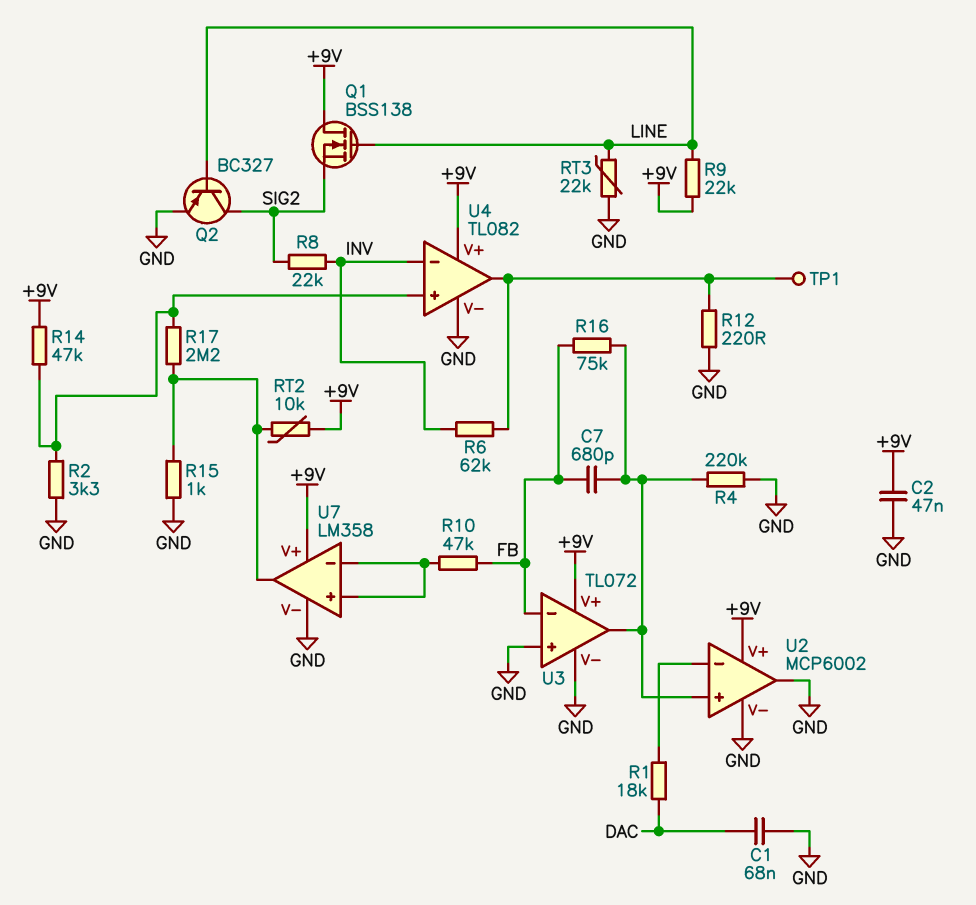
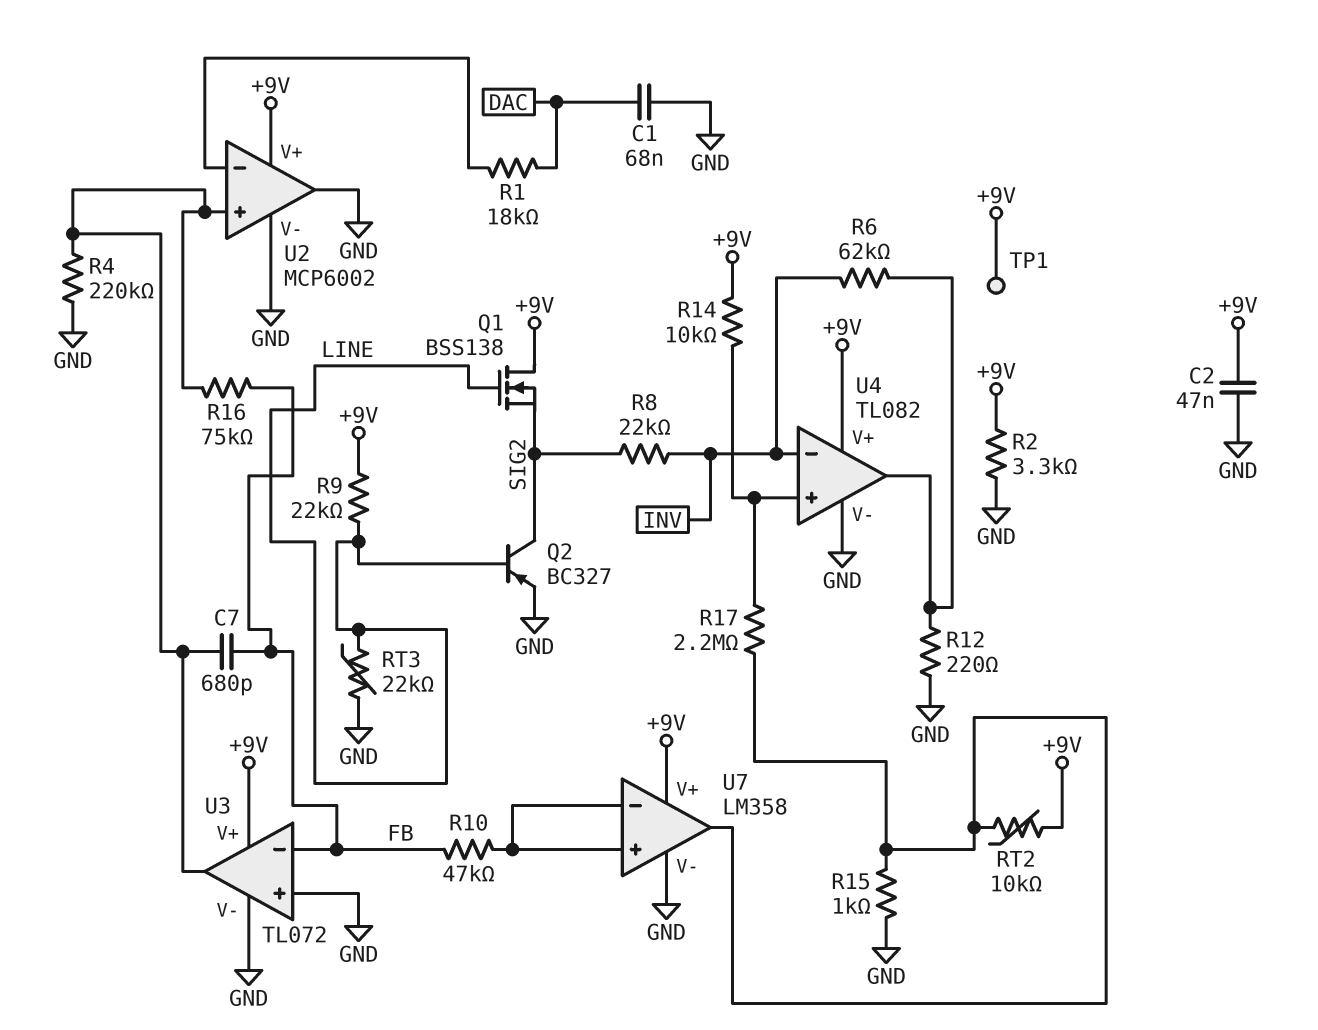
R2: 3.3k (GND, U4/in+) -> 3.3k (+9V, GND)
R14: 47k (+9V, U4/in+) -> 10k (+9V, U4/in+)
TP1: test point (U4/out) -> test point (+9V)

